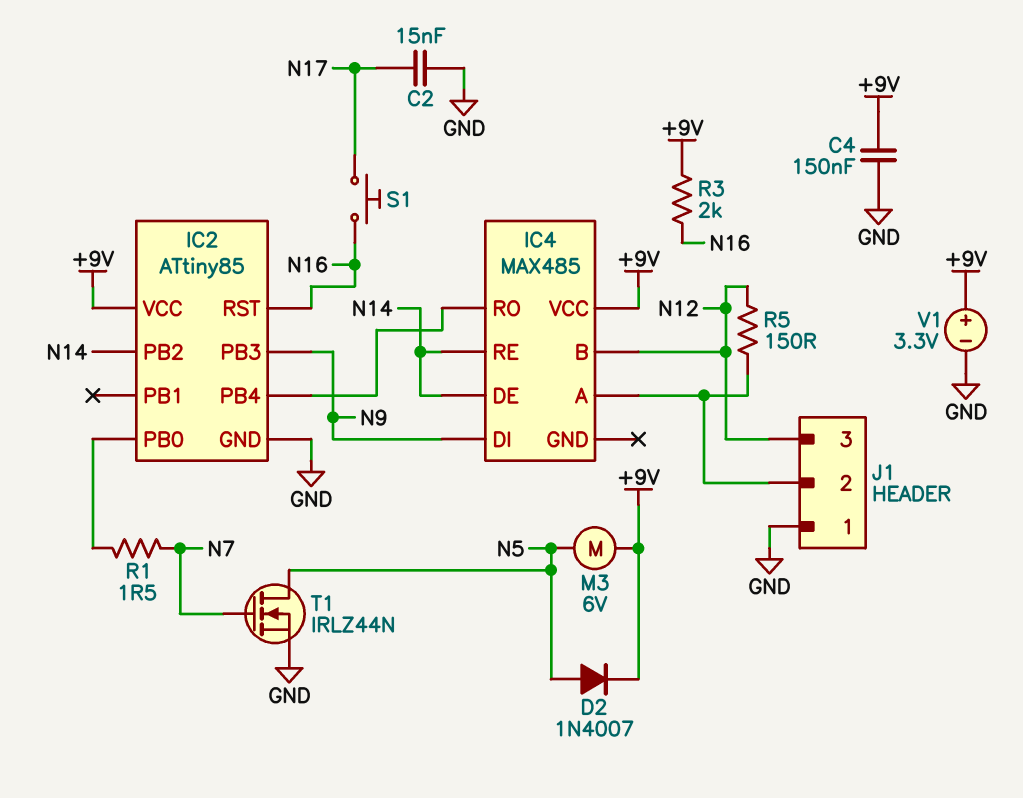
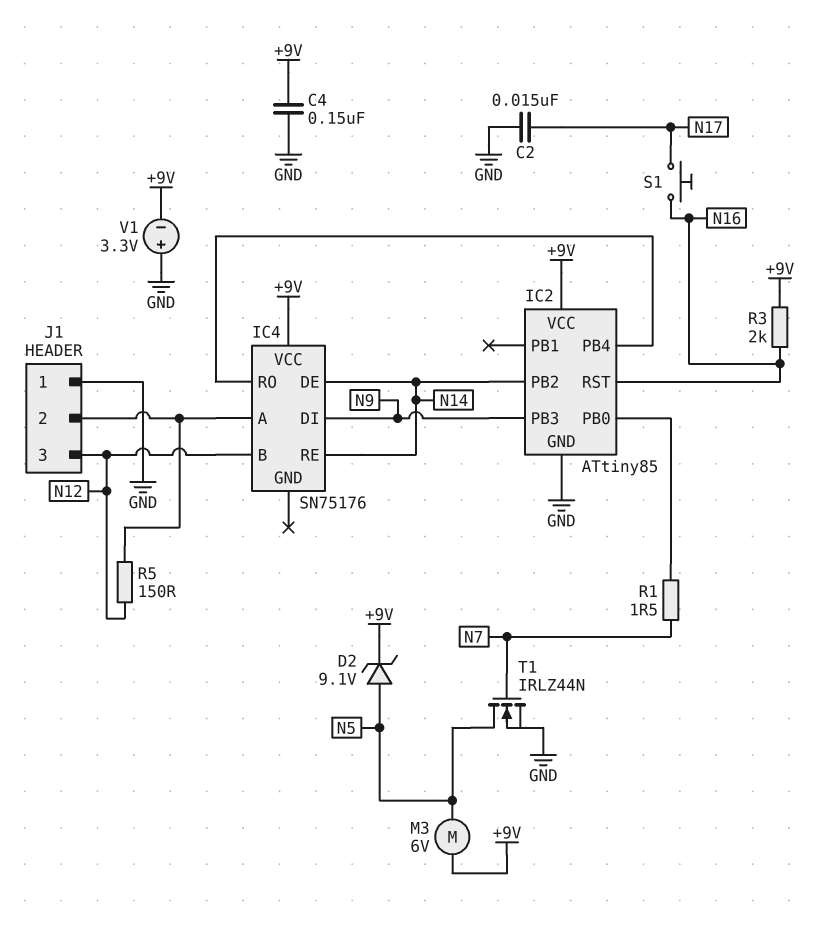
D2: diode 1N4007 (A N5, K +9V) -> zener 9.1V (A N5, K +9V)
IC4: MAX485 -> SN75176
V1: 3.3V (plus +9V, minus GND) -> 3.3V (plus GND, minus +9V)

